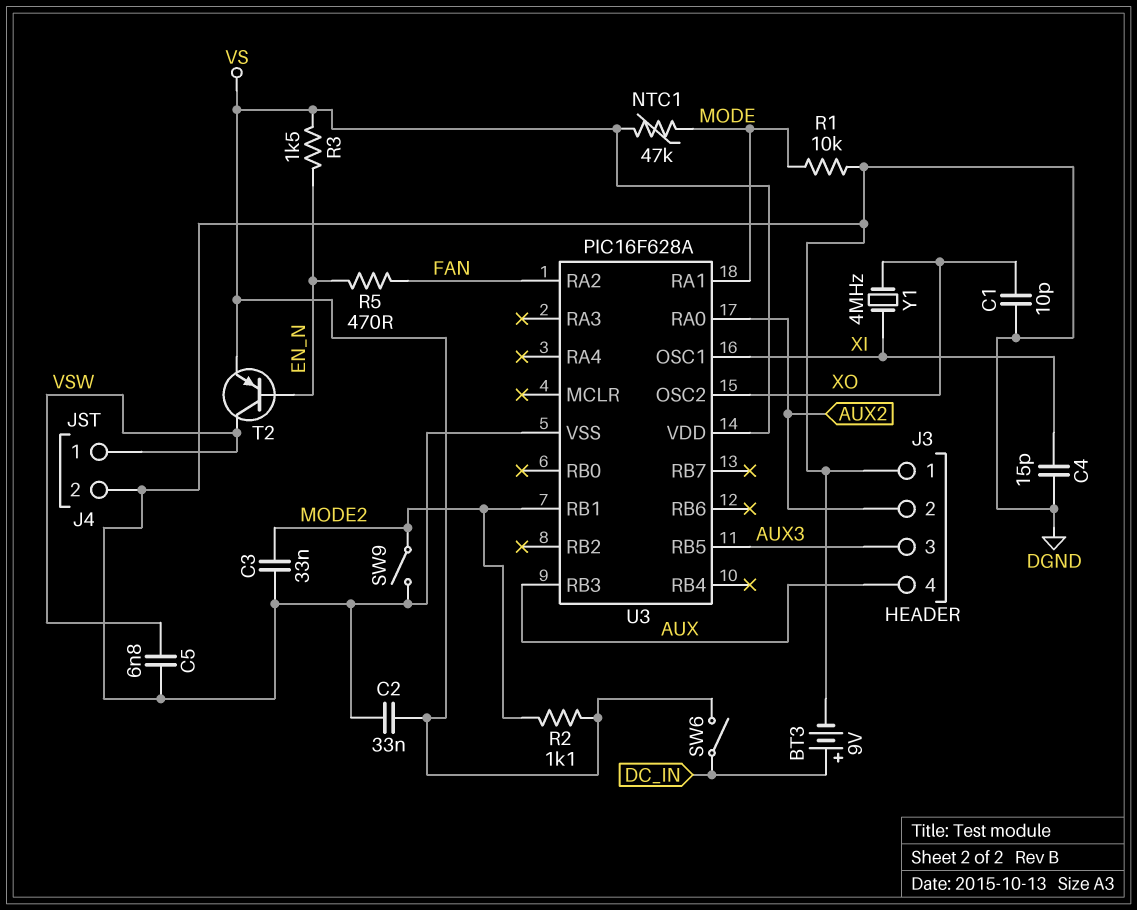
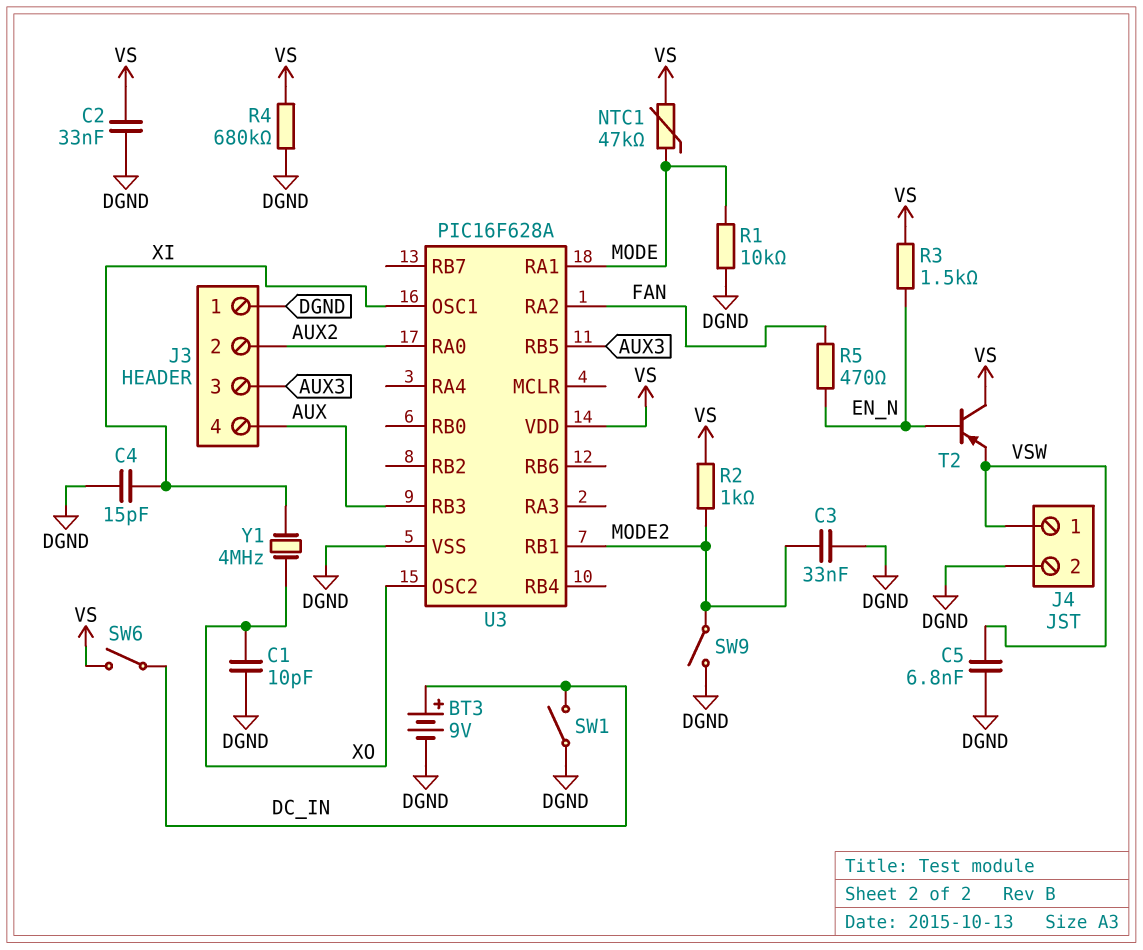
R2: 1.1k (MODE2, VS) -> 1k (MODE2, VS)
R4: none -> 680k (DGND, VS)
SW1: none -> switch (DC_IN, DGND)
T2: PNP (B EN_N, C VSW, E VS) -> PNP (B EN_N, C VS, E VSW)

